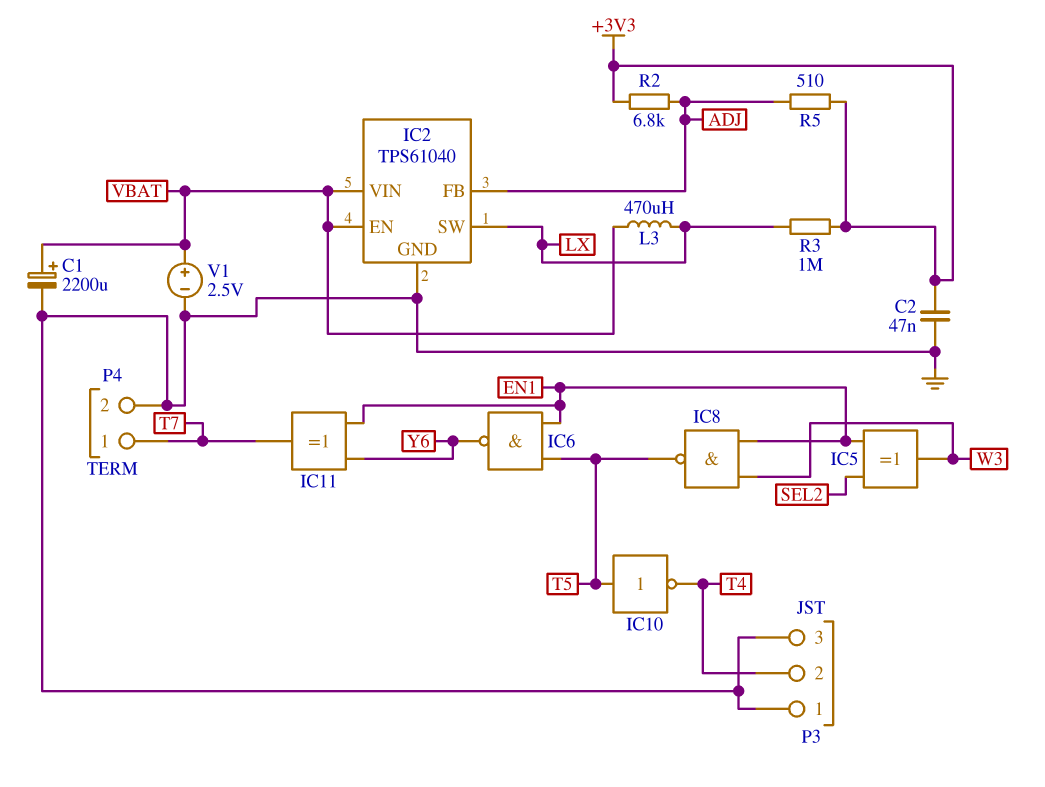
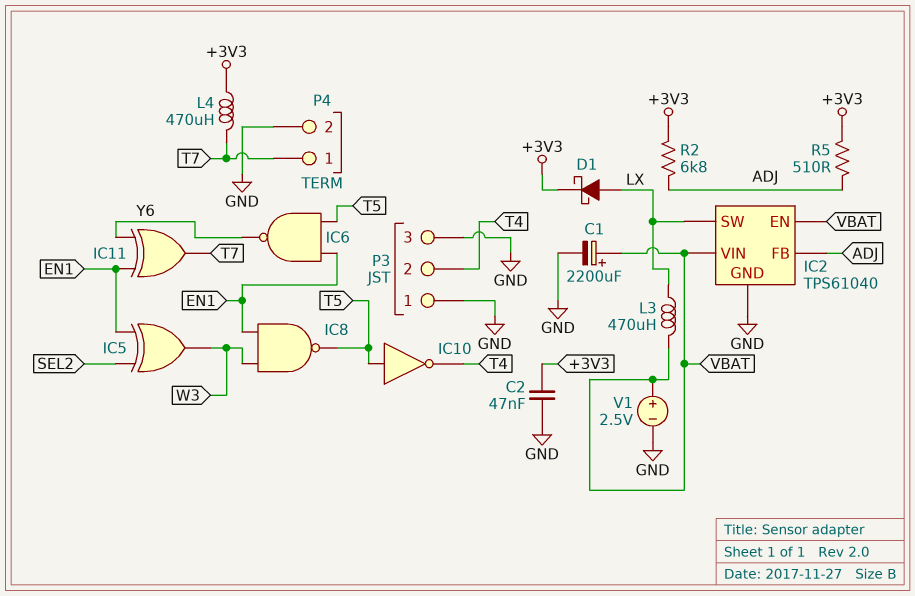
D1: none -> schottky (A LX, K +3V3)
L4: none -> 470uH (+3V3, T7)
R3: 1M (+3V3, LX) -> none

